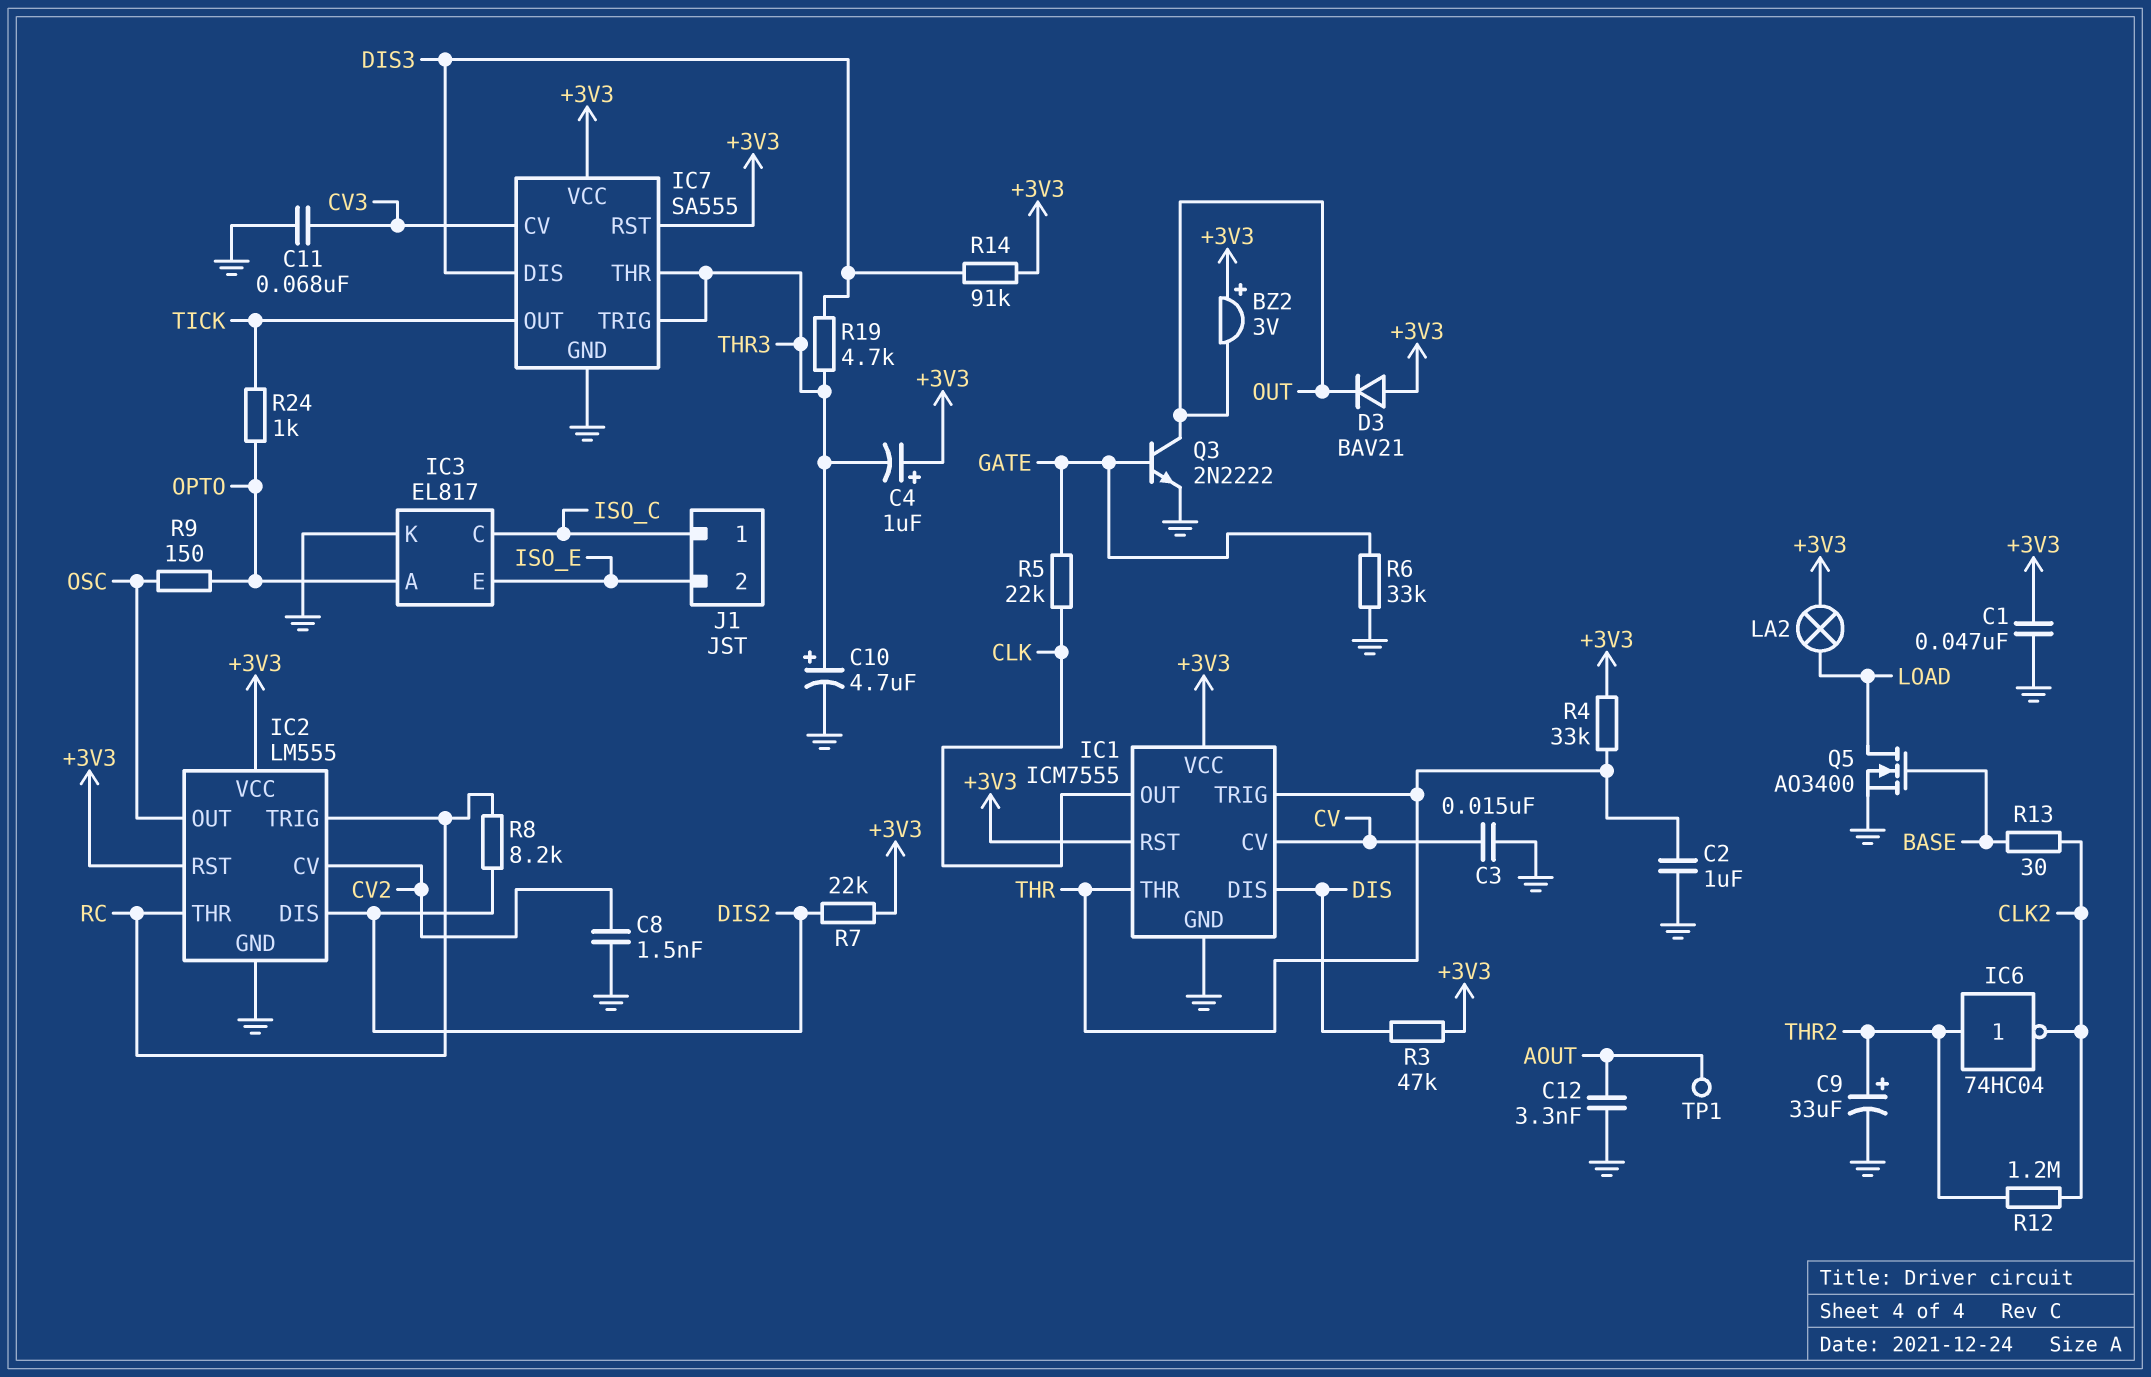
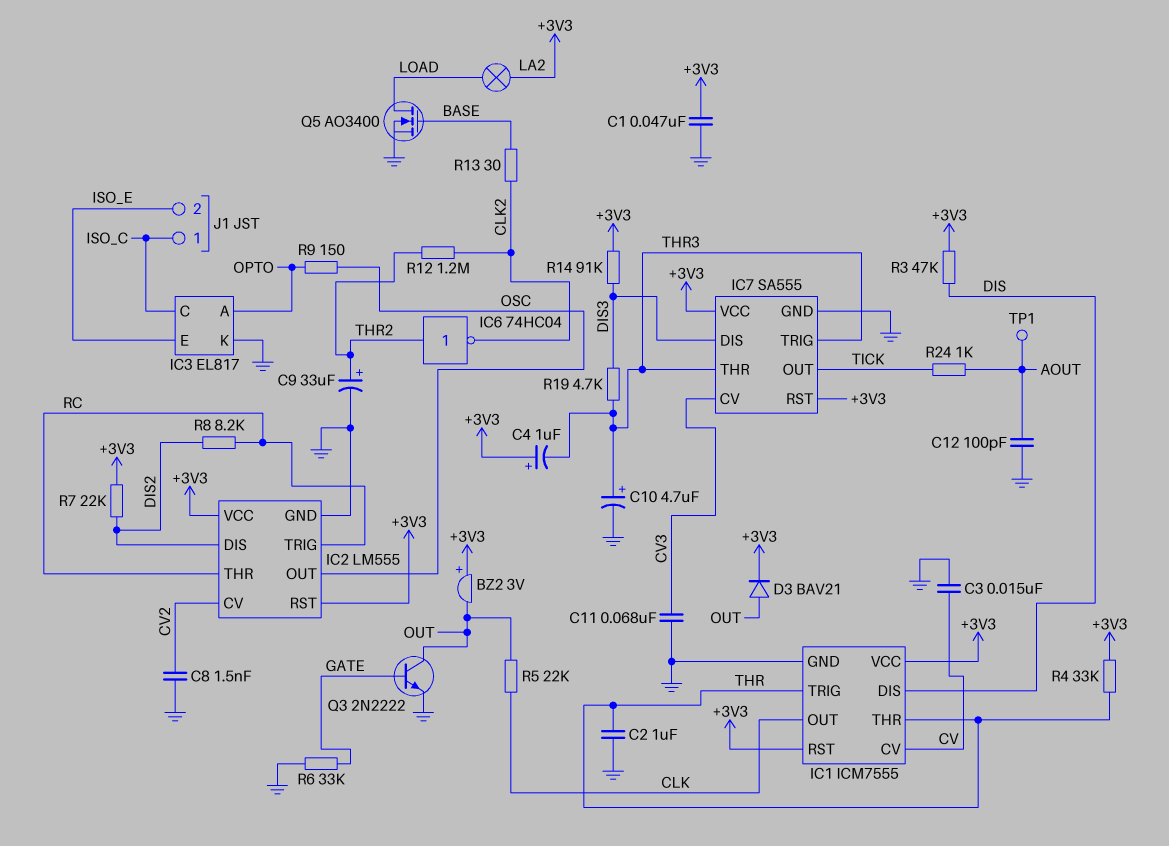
C12: 3.3nF (AOUT, GND) -> 100pF (AOUT, GND)
D3: diode BAV21 (A +3V3, K OUT) -> diode BAV21 (A OUT, K +3V3)
R5: 22k (CLK, GATE) -> 22k (CLK, OUT)
R24: 1k (OPTO, TICK) -> 1k (AOUT, TICK)

